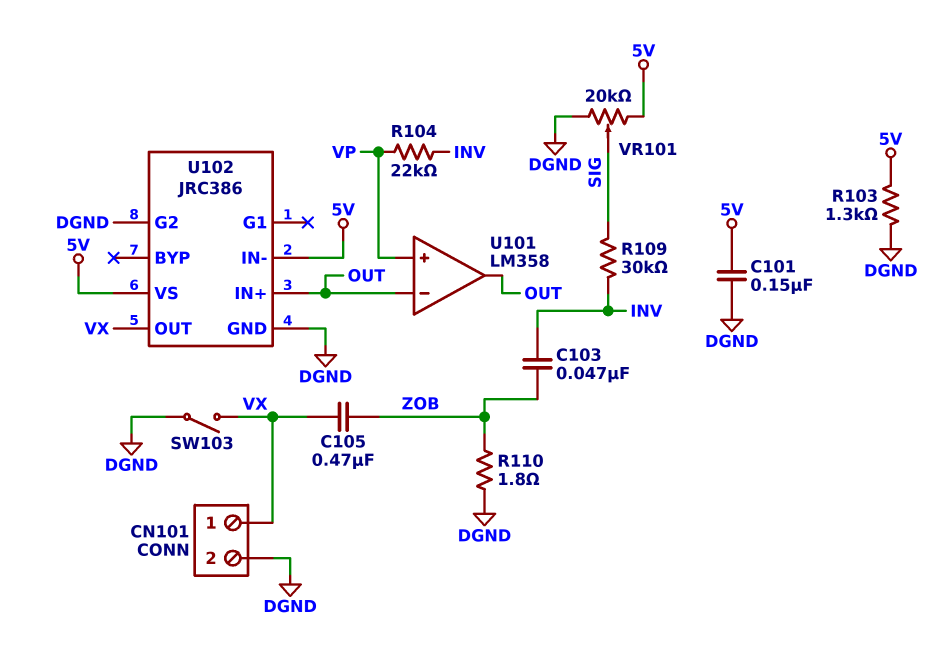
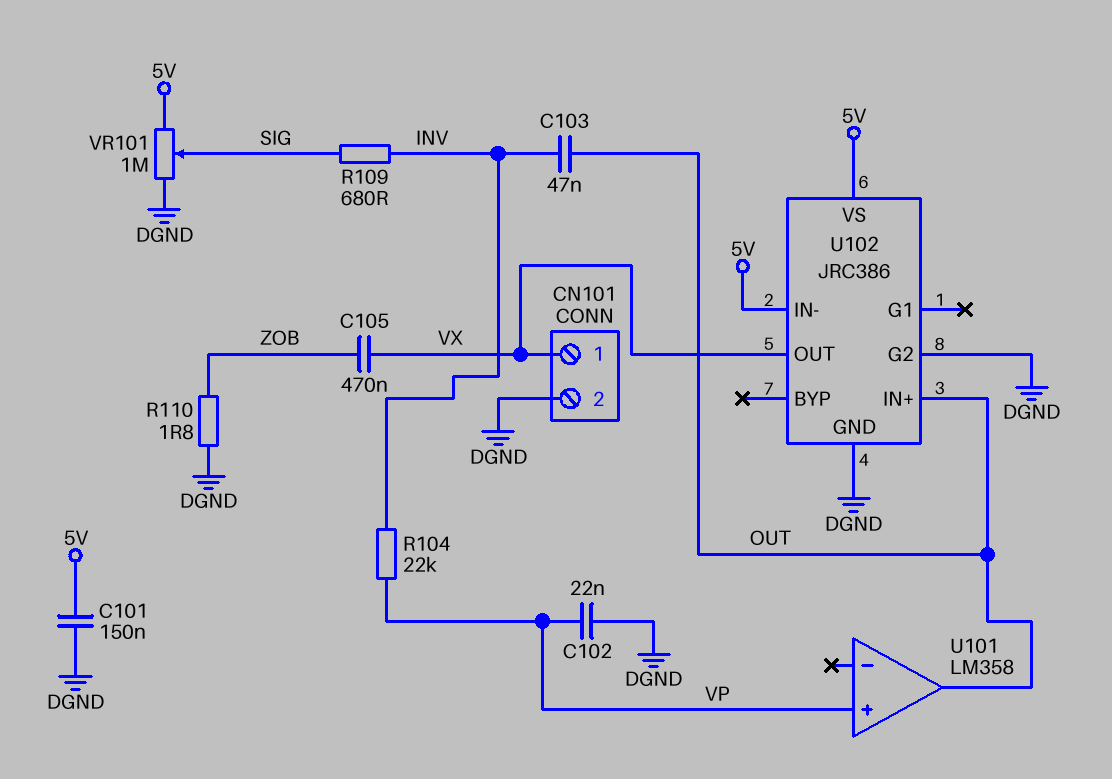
C102: none -> 22nF (DGND, VP)
C103: 47nF (INV, ZOB) -> 47nF (INV, OUT)
R103: 1.3k (5V, DGND) -> none
R109: 30k (INV, SIG) -> 680 (INV, SIG)
SW103: switch (DGND, VX) -> none
U101 pin in-: OUT -> none
VR101: 20k (5V, DGND, wiper SIG) -> 1M (5V, DGND, wiper SIG)

